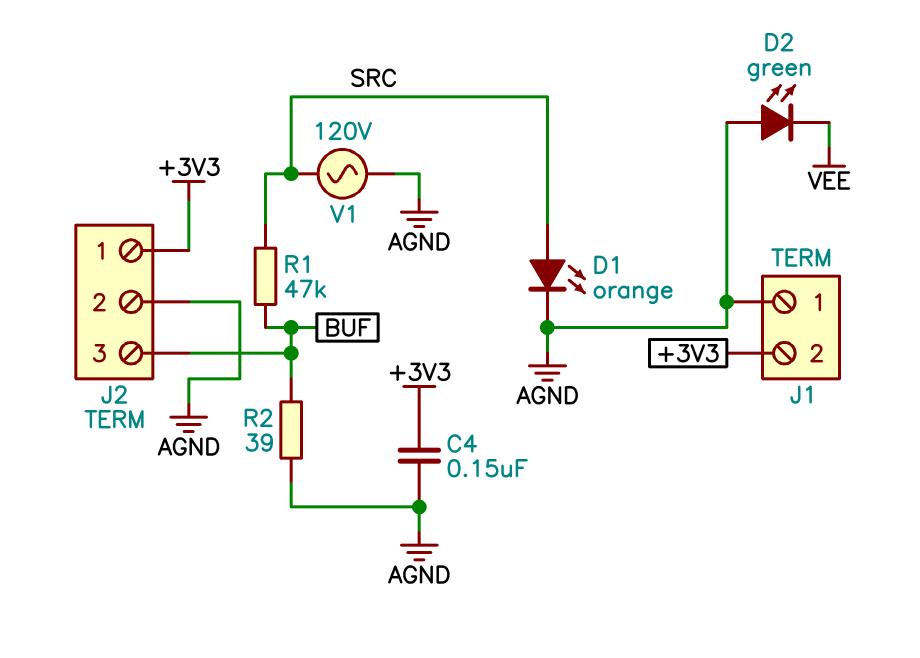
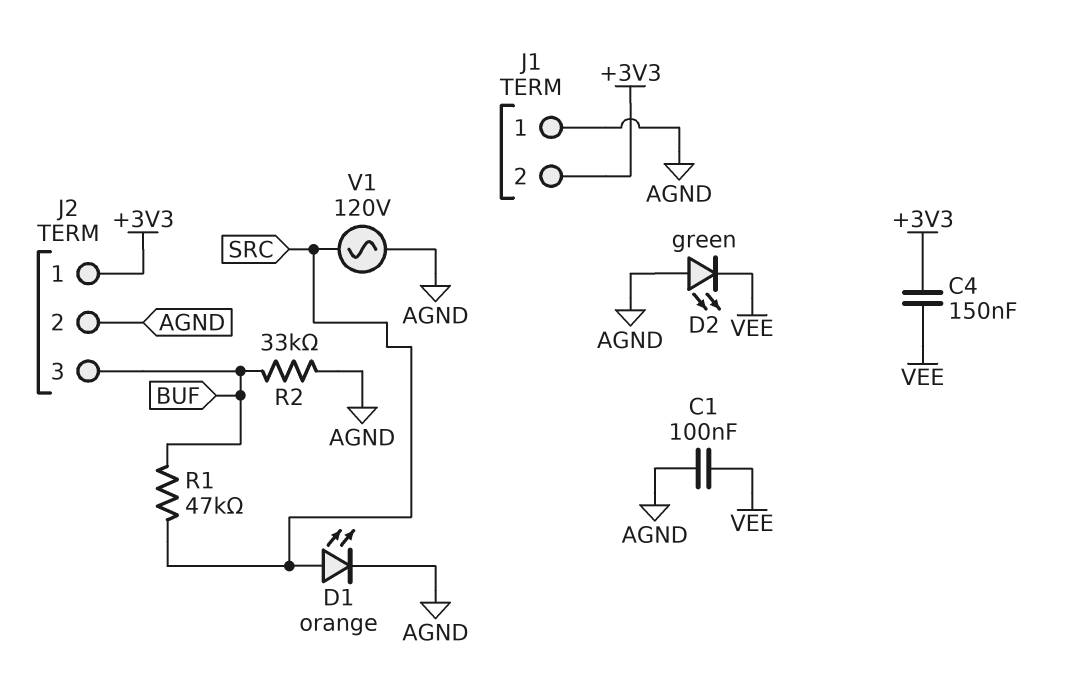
C1: none -> 100nF (AGND, VEE)
C4: 150nF (+3V3, AGND) -> 150nF (+3V3, VEE)
R2: 39 (AGND, BUF) -> 33k (AGND, BUF)

